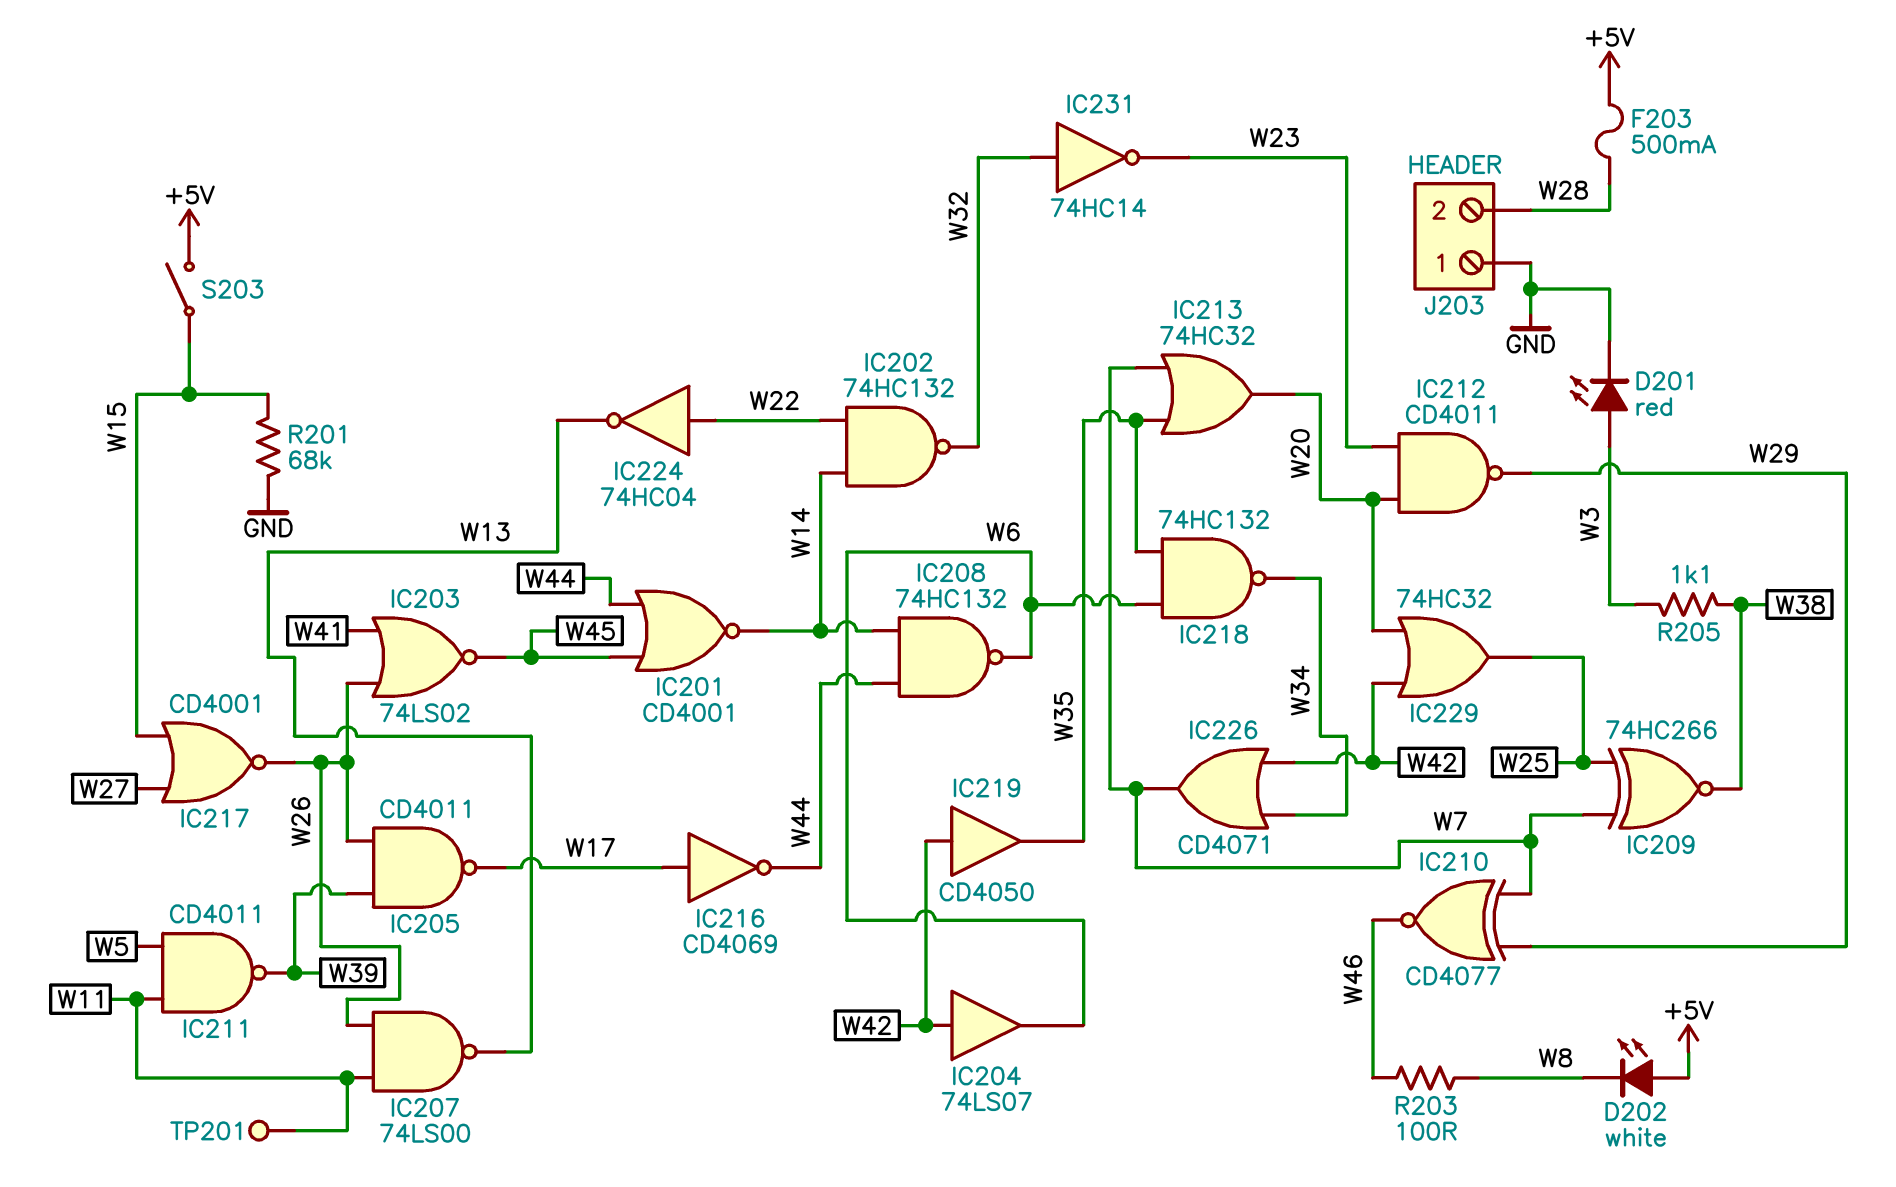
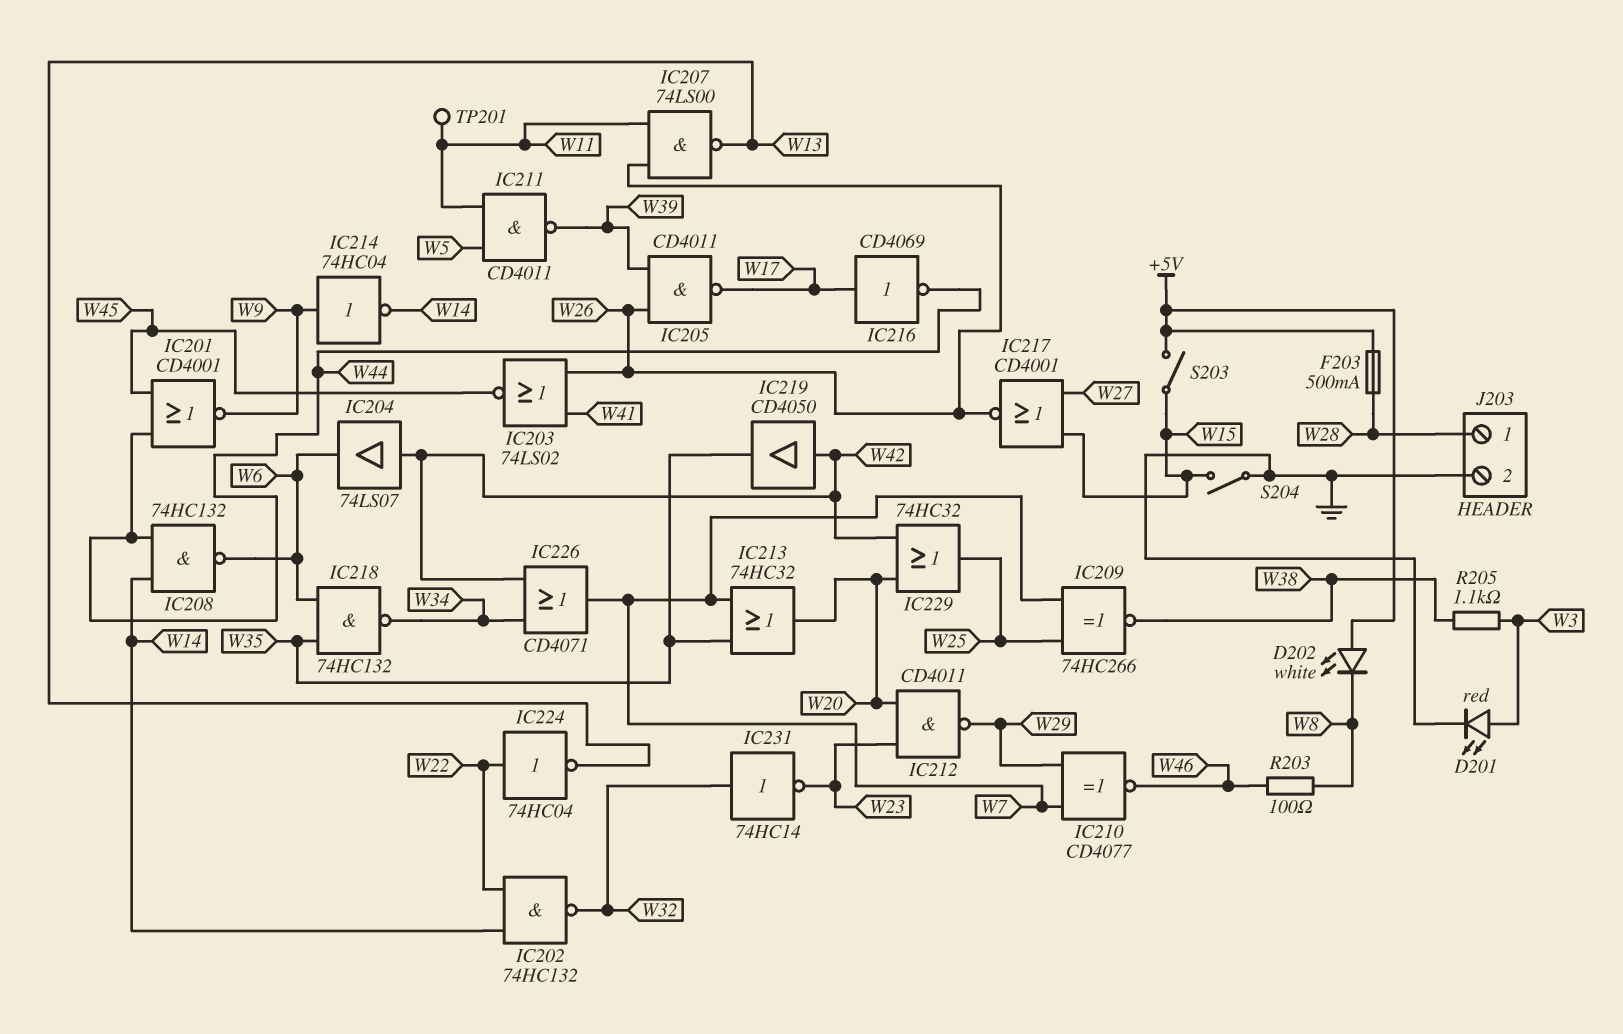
IC201: NOR CD4001 (in W44, in W45, out W14) -> NOR CD4001 (in W44, in W45, out W9)
IC214: none -> NOT 74HC04 (in W9, out W14)
J203 pin 1: GND -> W28
J203 pin 2: W28 -> GND
R201: 68k (GND, W15) -> none
S204: none -> switch (GND, W15)

